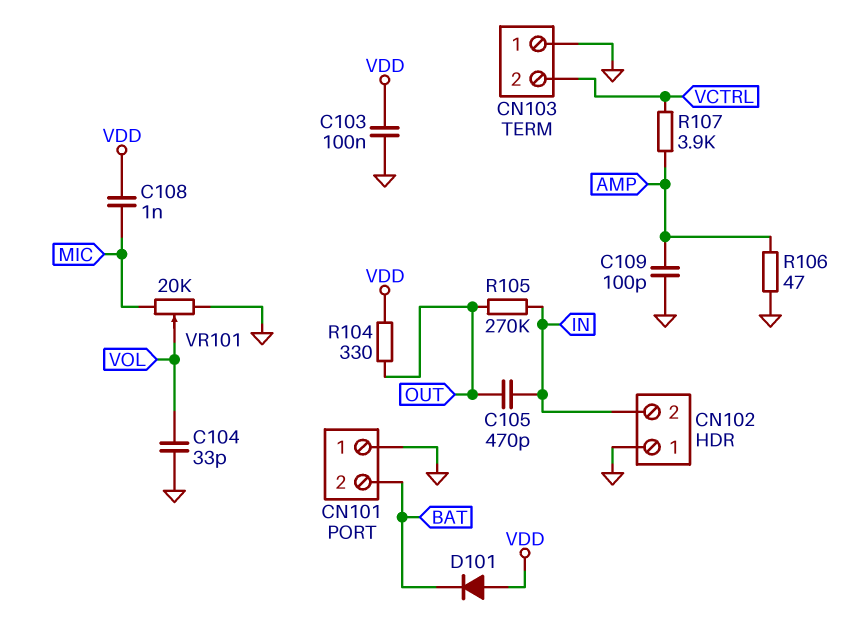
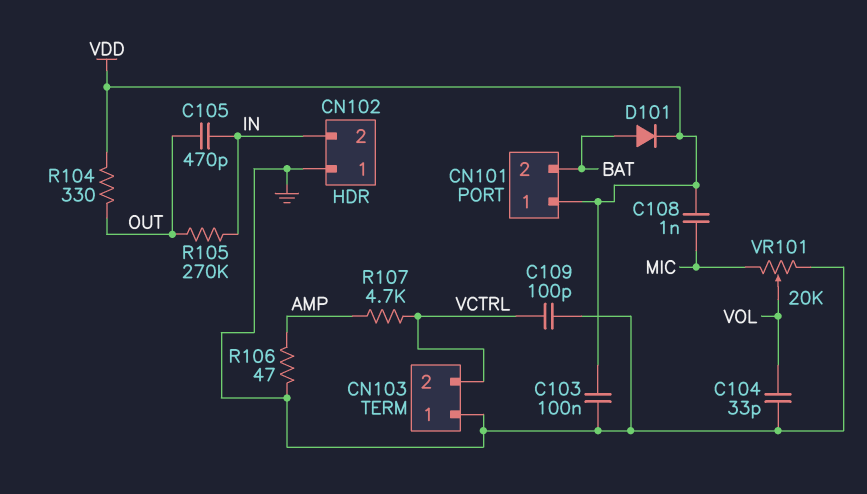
C109: 100pF (AMP, GND) -> 100pF (GND, VCTRL)
CN101 pin 1: GND -> VDD
D101: diode (A VDD, K BAT) -> diode (A BAT, K VDD)
R107: 3.9k (AMP, VCTRL) -> 4.7k (AMP, VCTRL)

